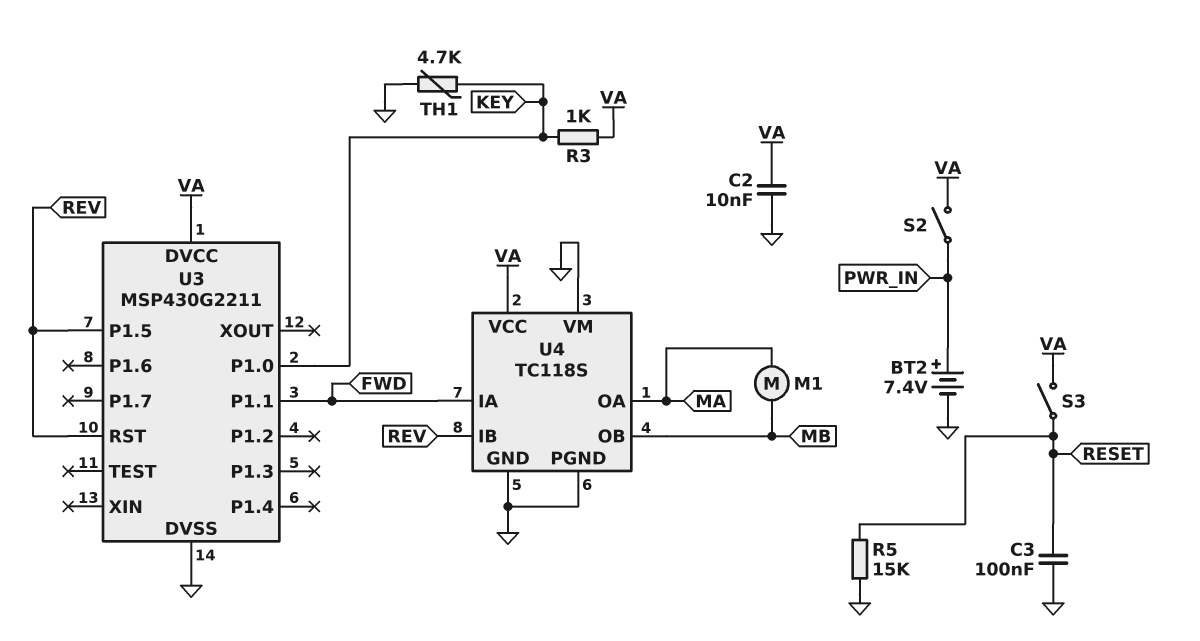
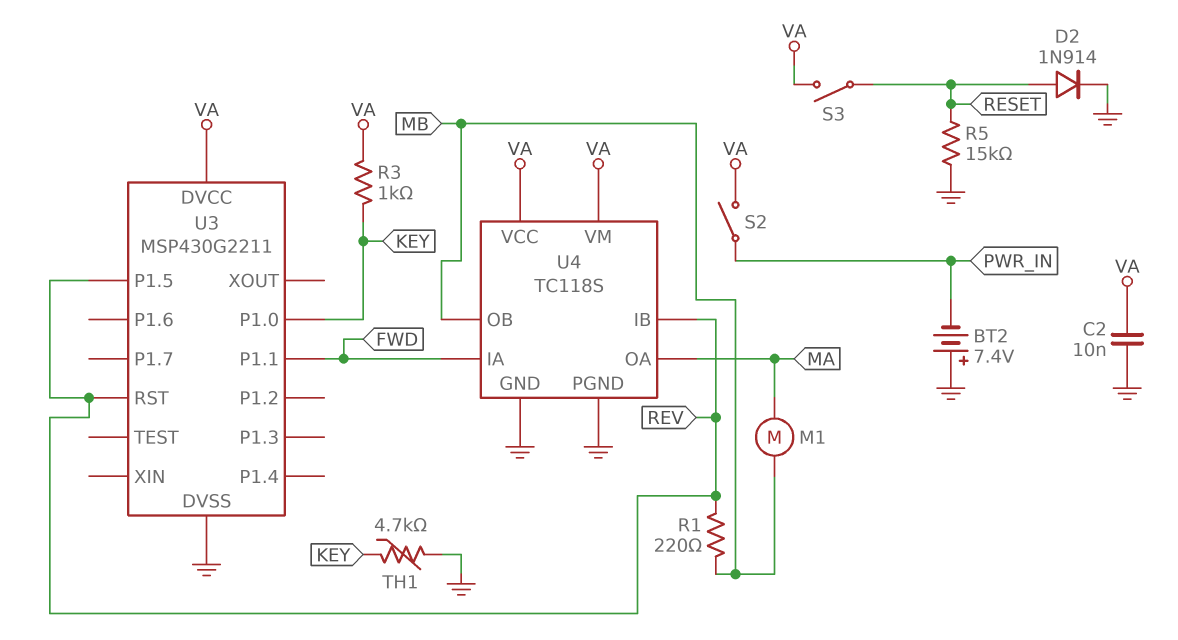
BT2: 7.4V (plus PWR_IN, minus GND) -> 7.4V (plus GND, minus PWR_IN)
C3: 100nF (GND, RESET) -> none
D2: none -> diode 1N914 (A RESET, K GND)
R1: none -> 220 (MB, REV)
U4 pin VM: GND -> VA

